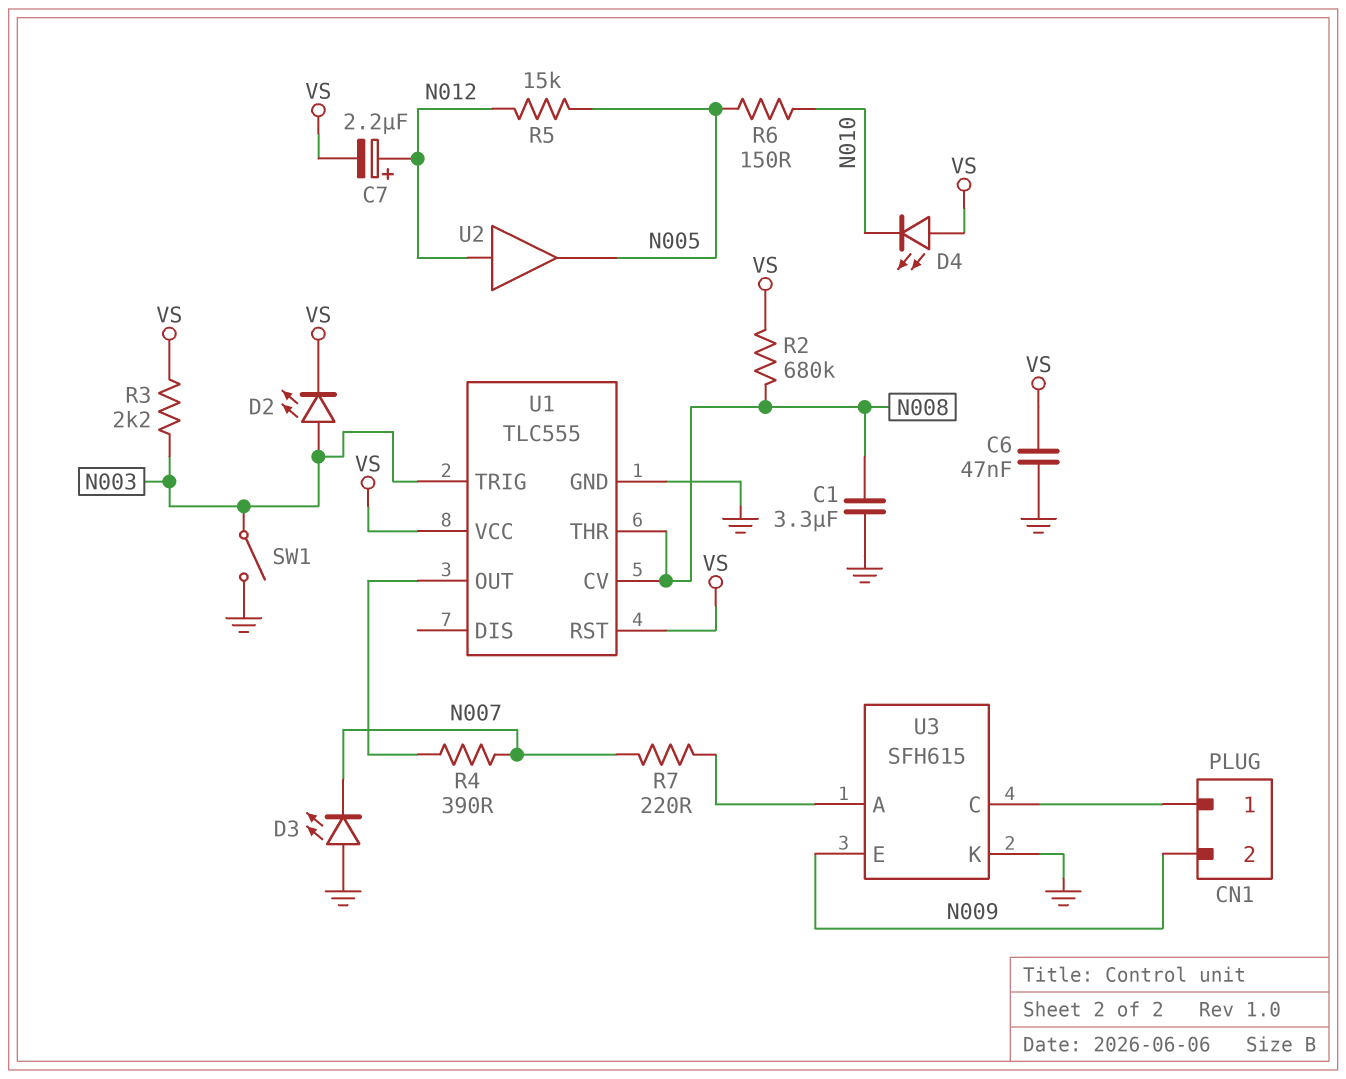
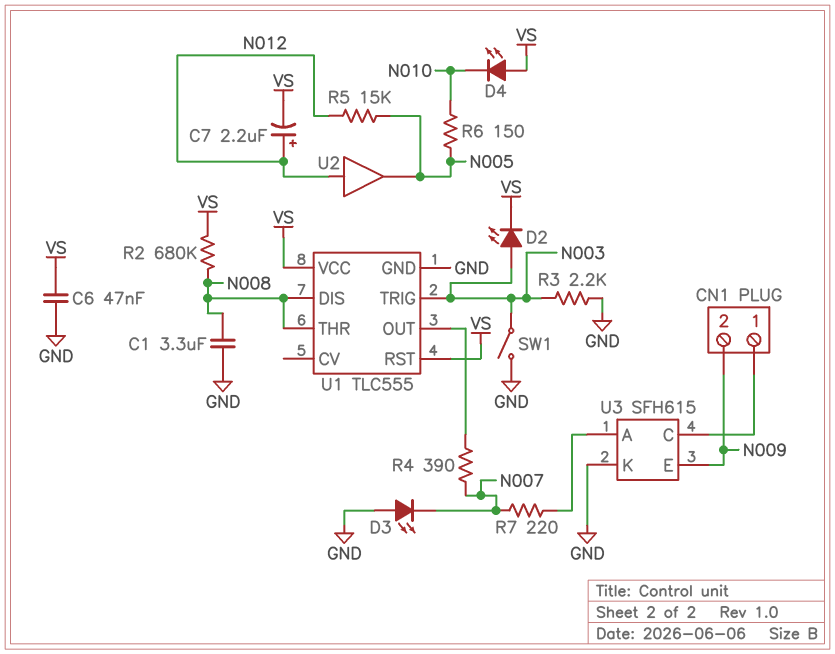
R3: 2.2k (N003, VS) -> 2.2k (GND, N003)
U1 pin CV: N008 -> none
U1 pin DIS: none -> N008

